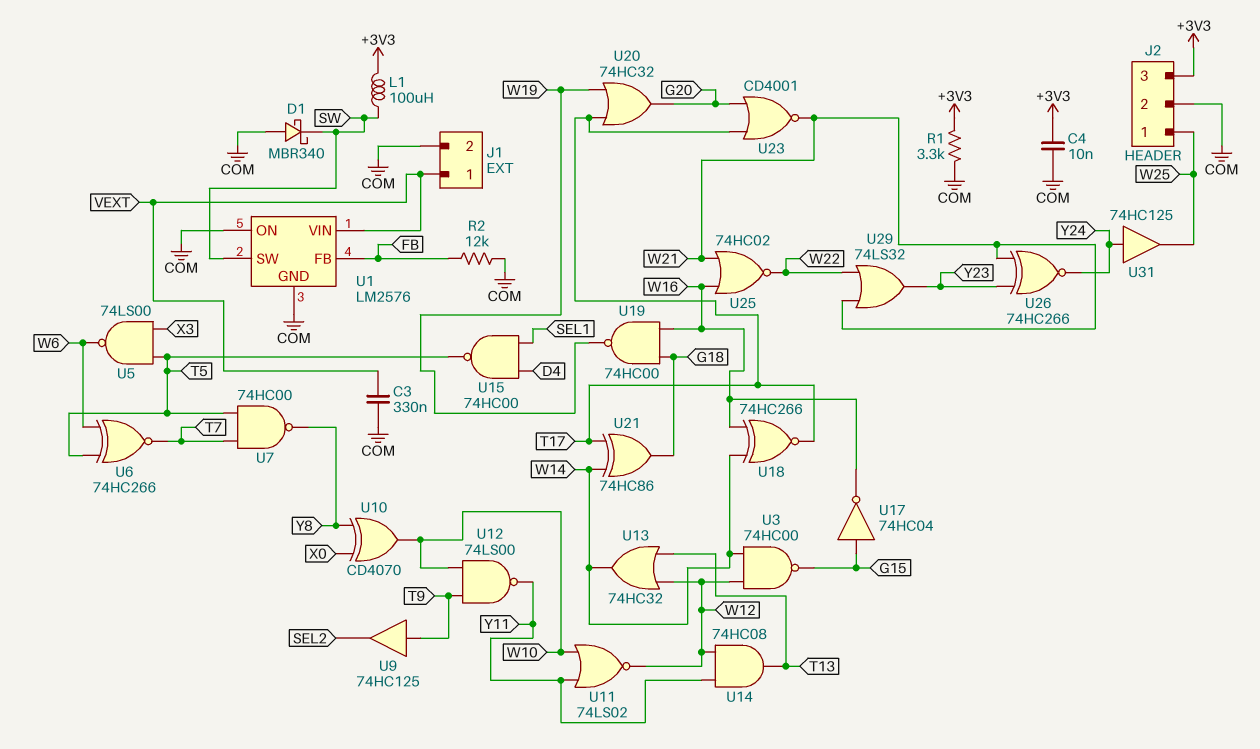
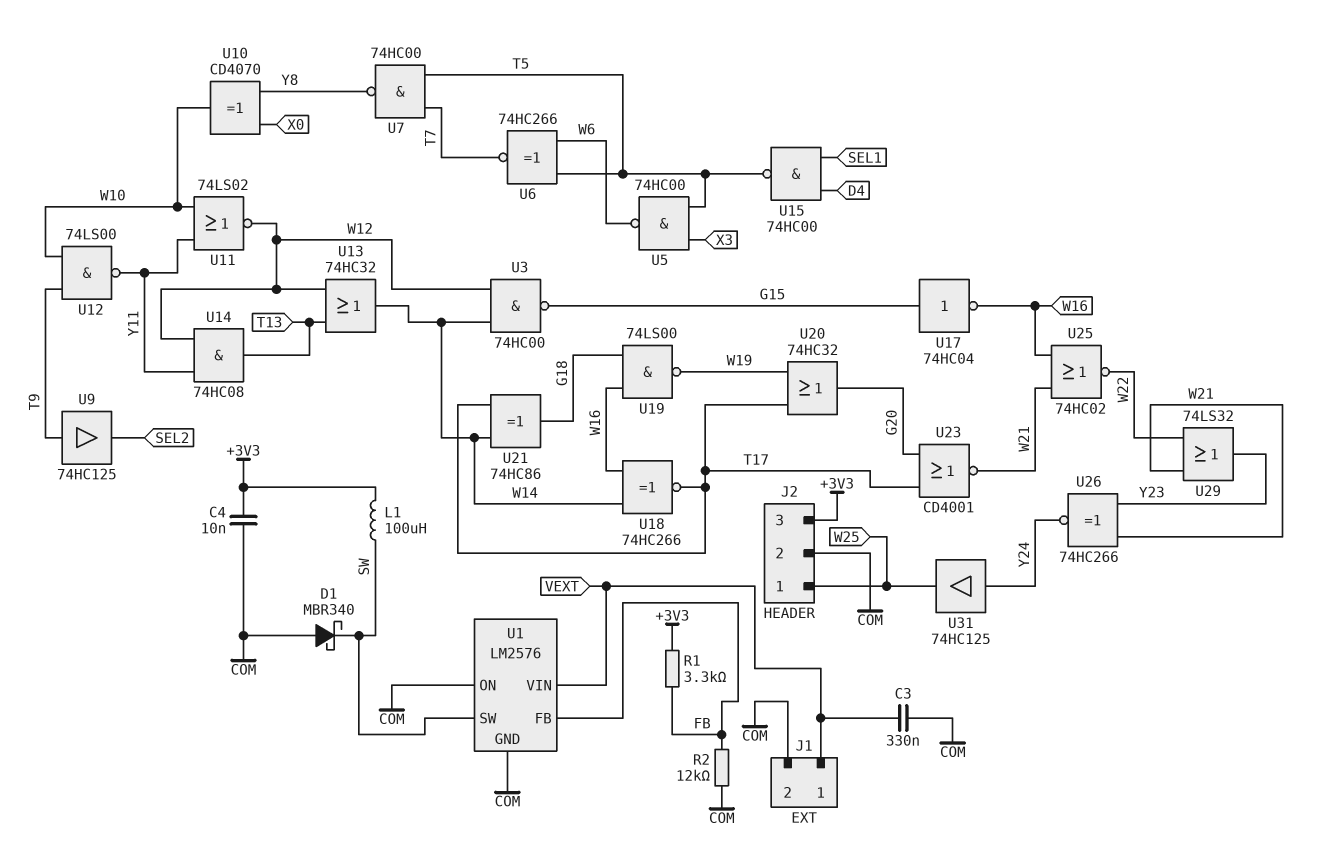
R1: 3.3k (+3V3, COM) -> 3.3k (+3V3, FB)
U5: NAND 74LS00 (in T5, in X3, out W6) -> NAND 74HC00 (in T5, in X3, out W6)
U19: NAND 74HC00 (in G18, in W16, out W19) -> NAND 74LS00 (in G18, in W16, out W19)

